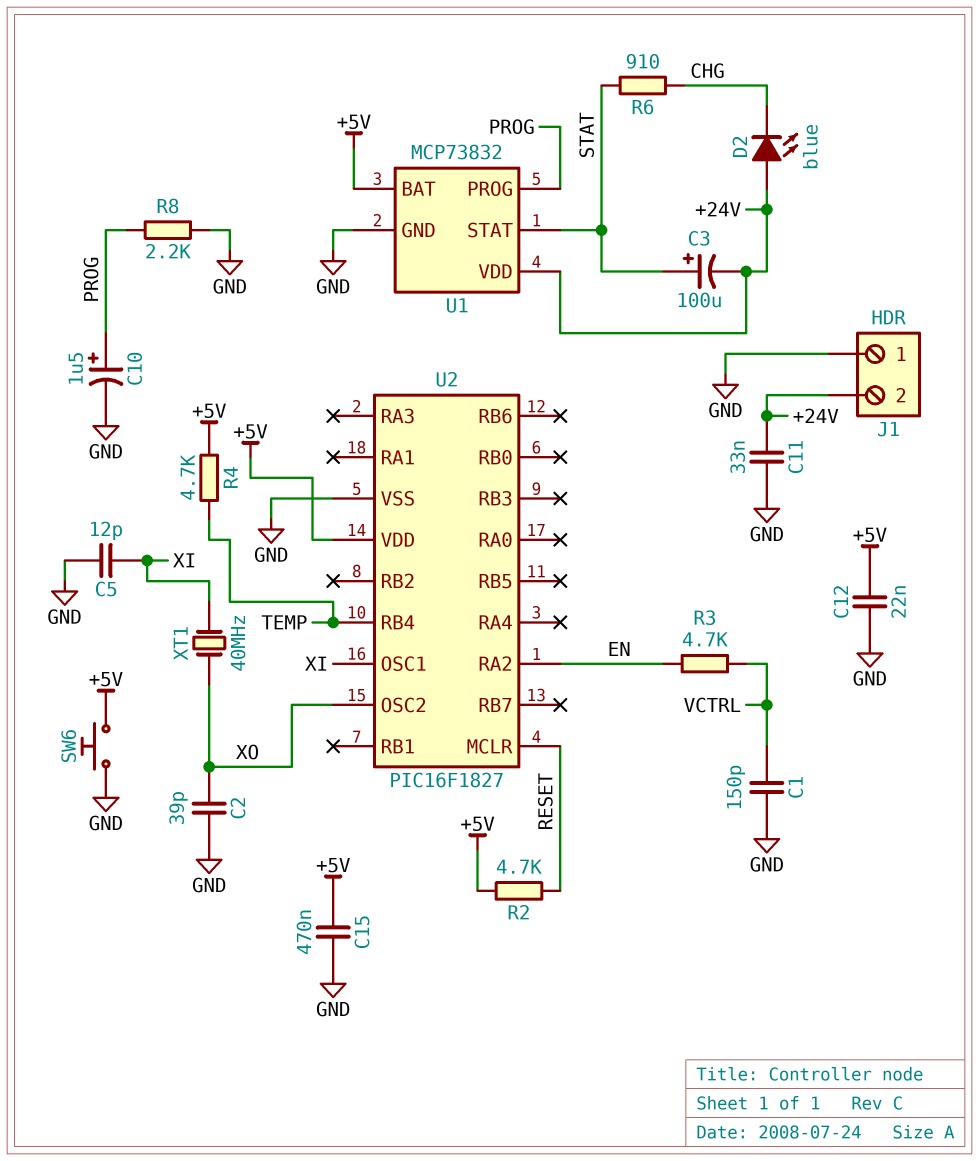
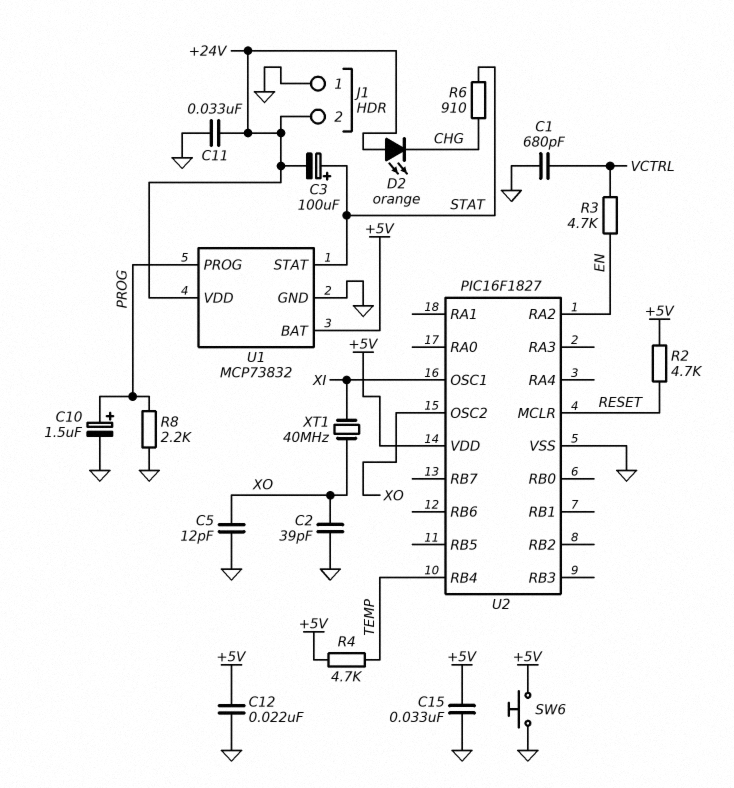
C1: 150pF (GND, VCTRL) -> 680pF (GND, VCTRL)
C5: 12pF (GND, XI) -> 12pF (GND, XO)
C15: 470nF (+5V, GND) -> 33nF (+5V, GND)
D2: LED blue (A +24V, K CHG) -> LED orange (A +24V, K CHG)

